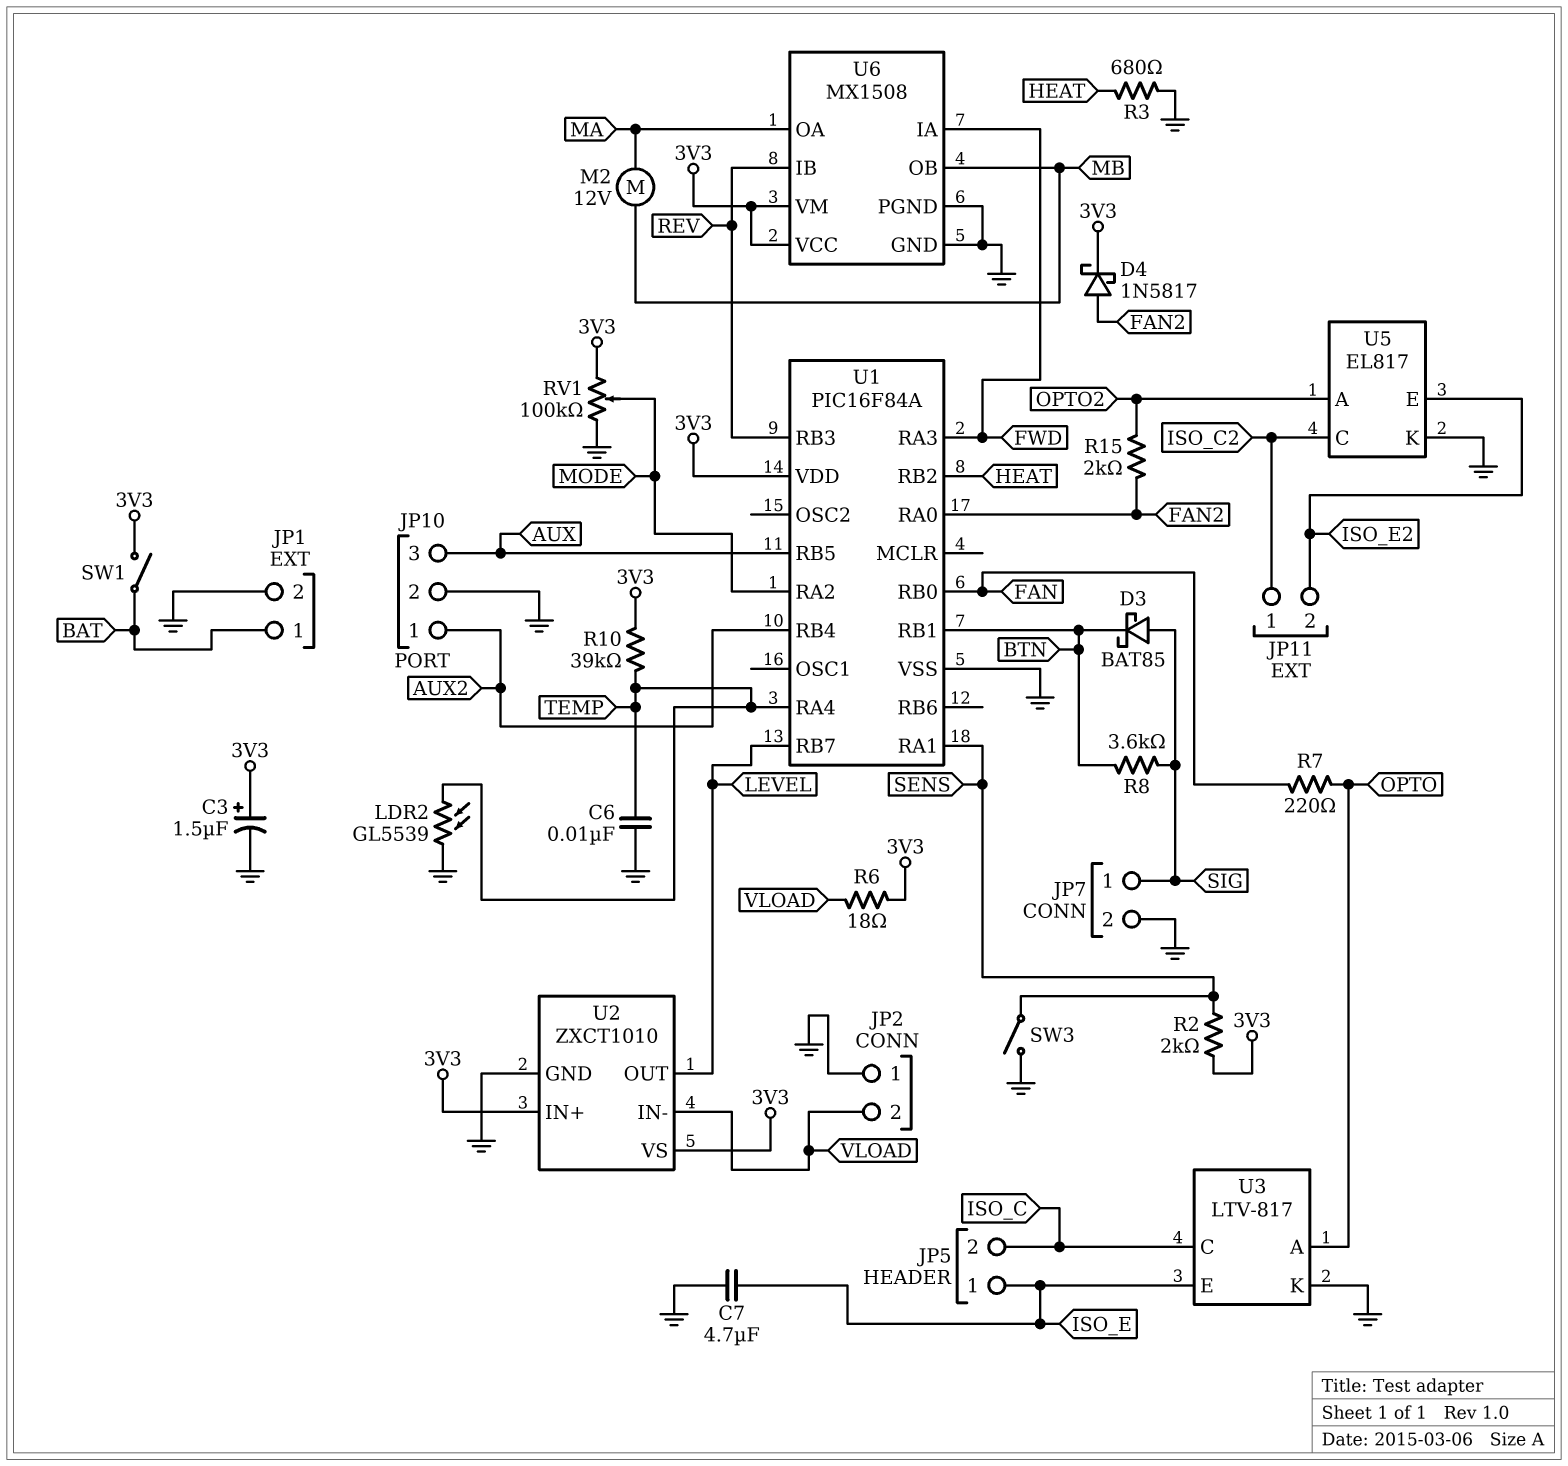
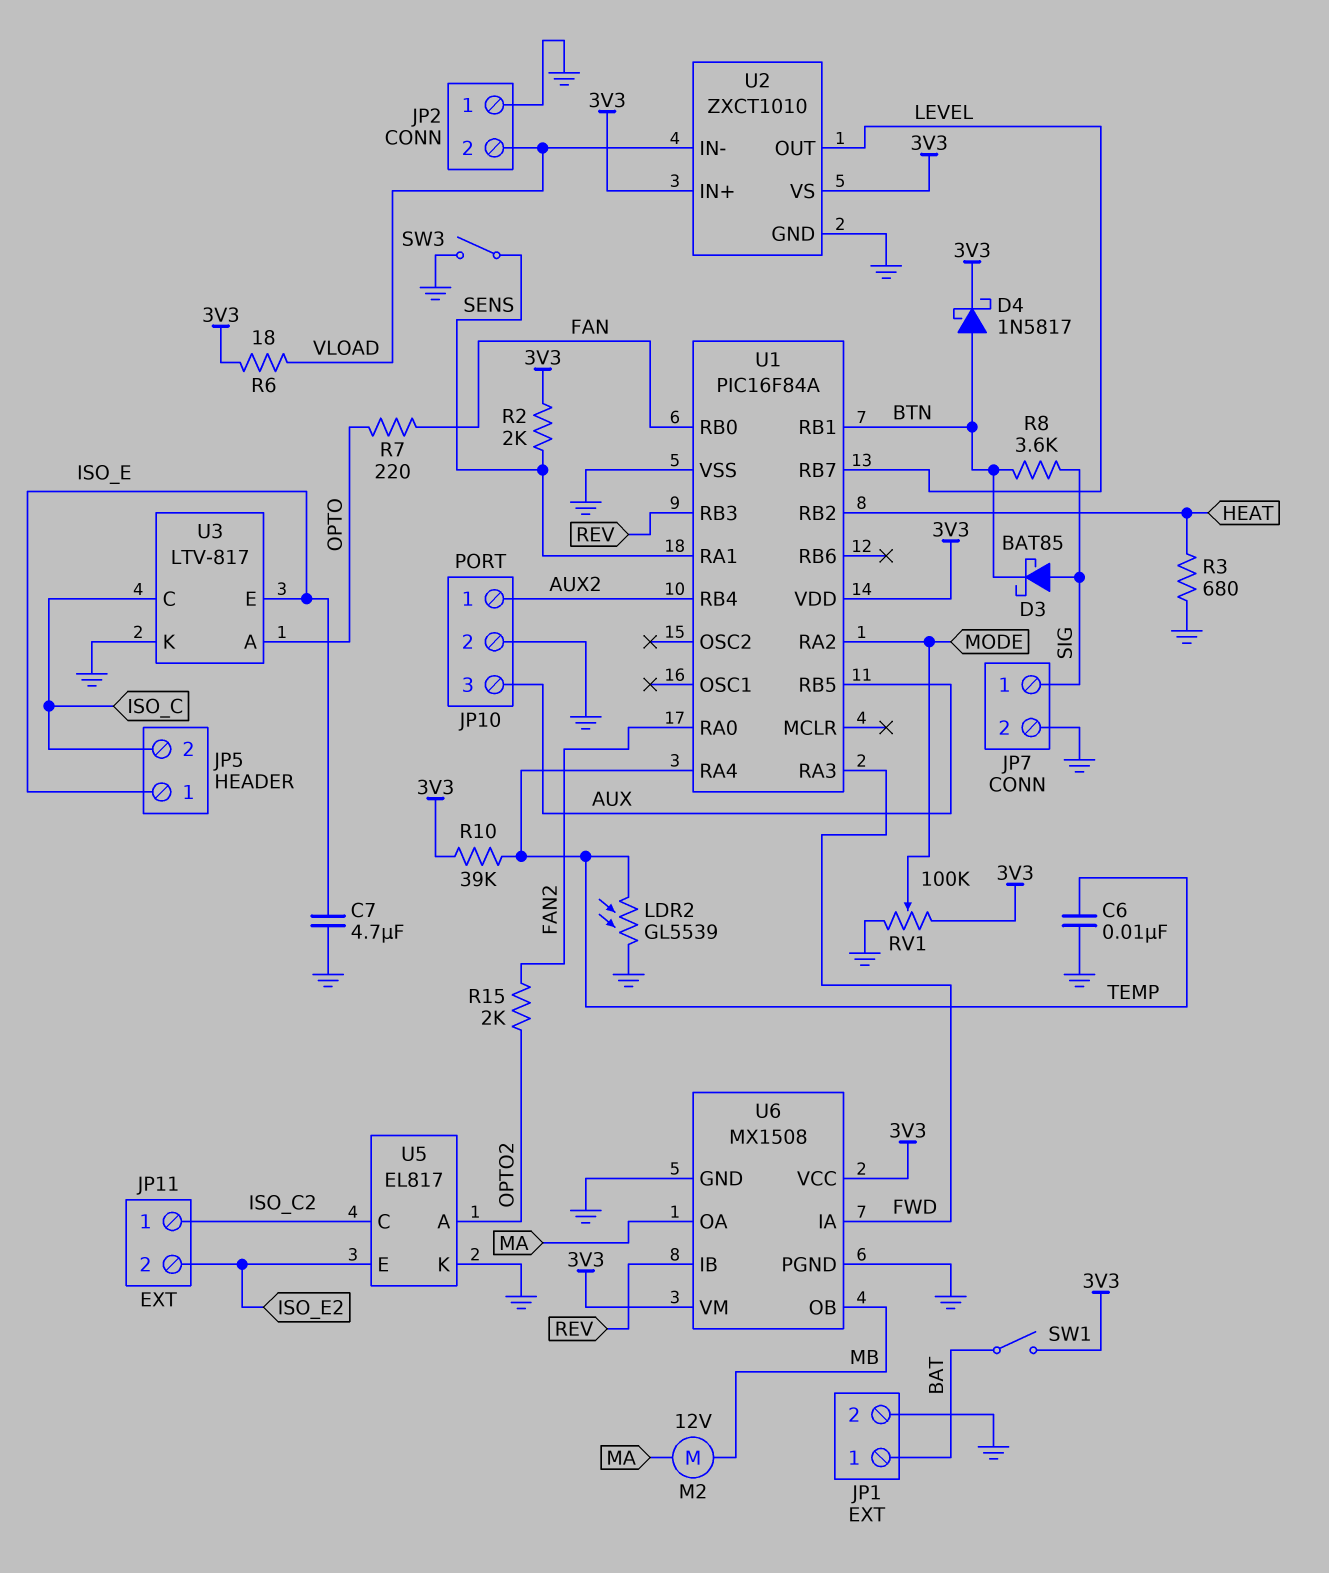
C3: 1.5uF (plus 3V3, minus GND) -> none
D4: schottky 1N5817 (A FAN2, K 3V3) -> schottky 1N5817 (A BTN, K 3V3)

